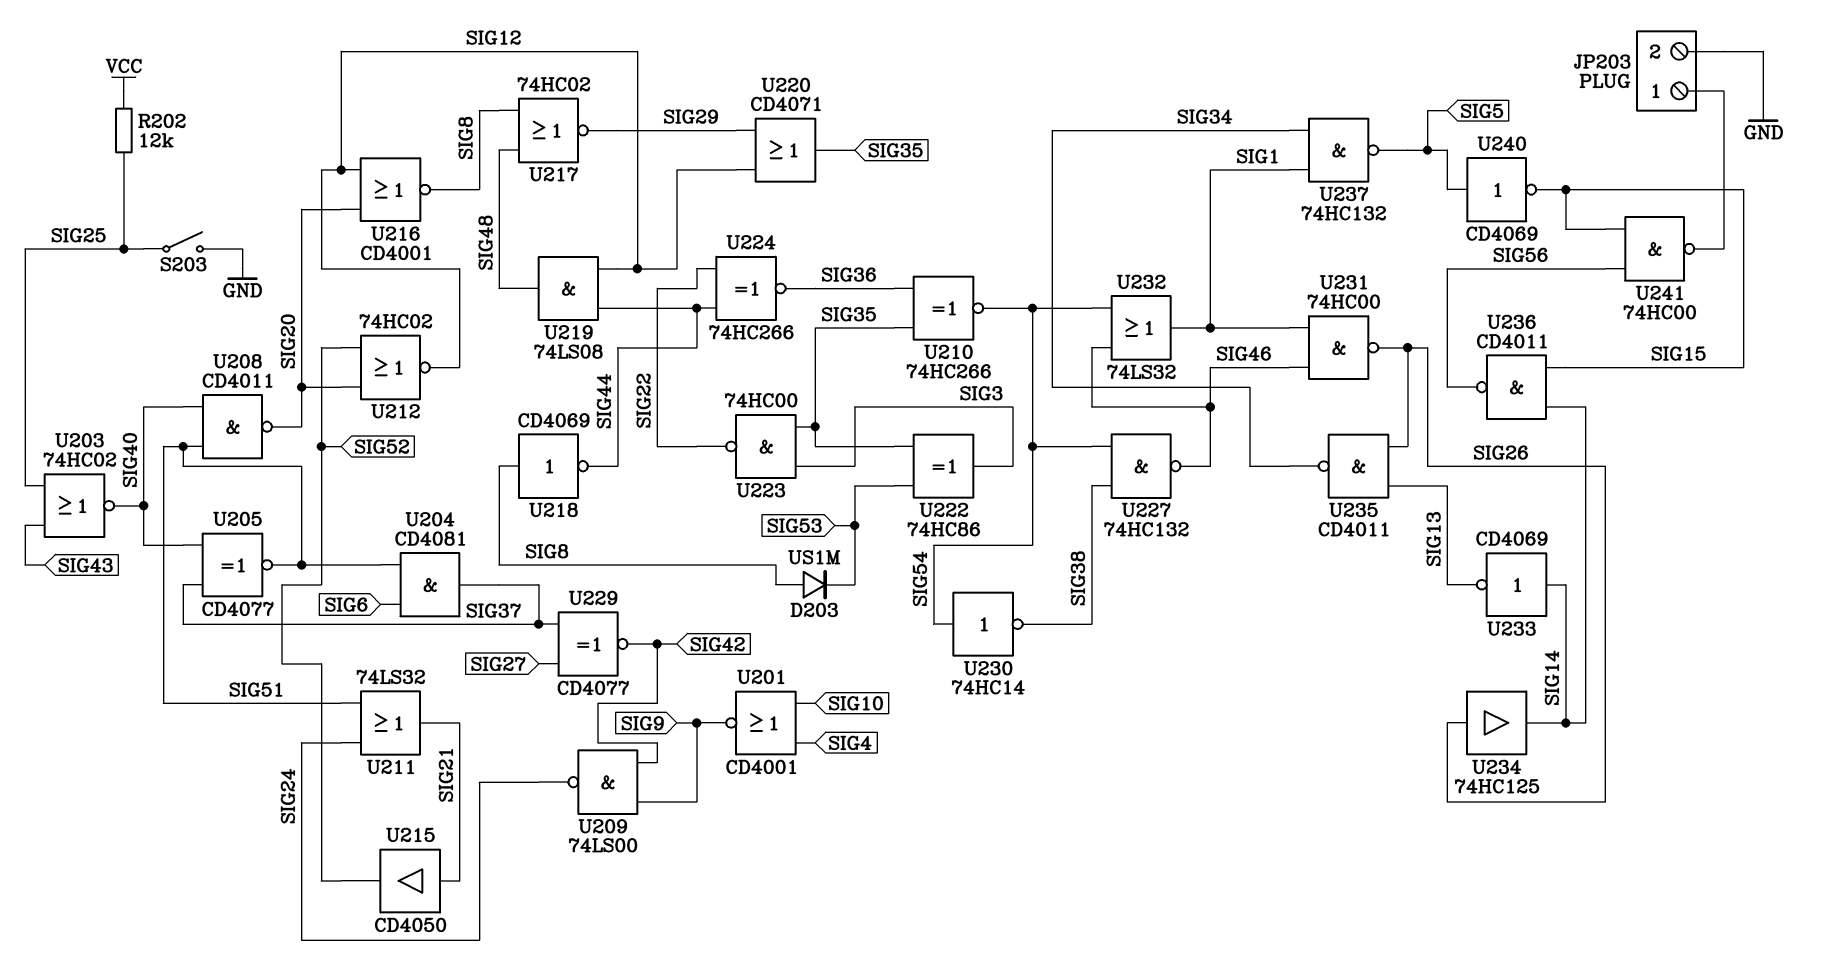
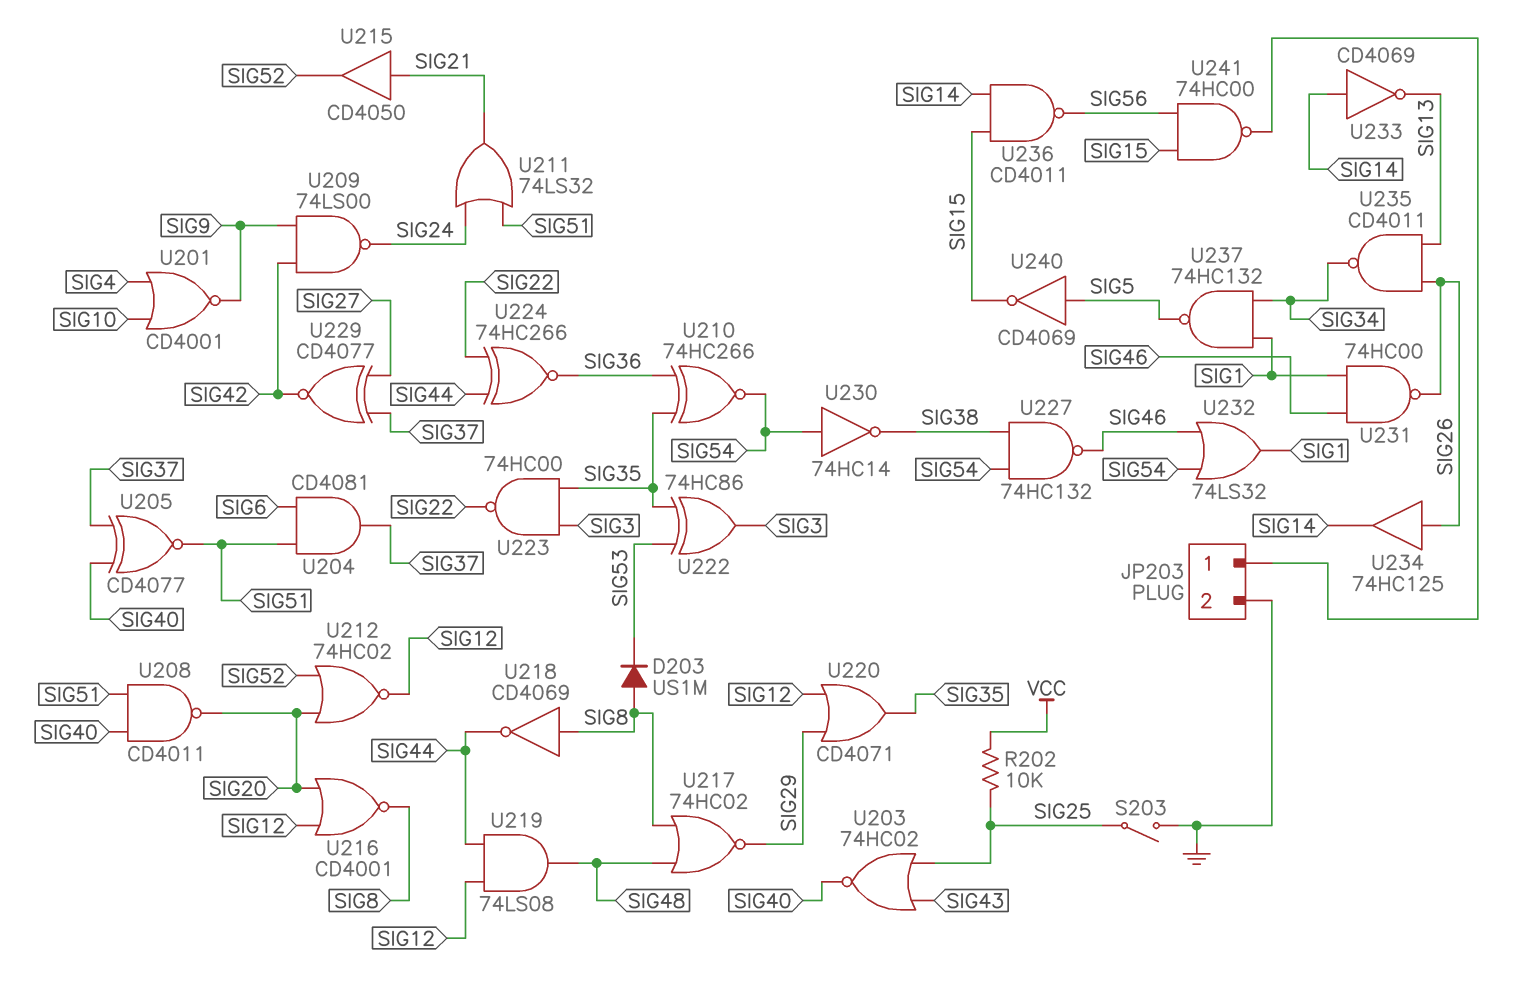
R202: 12k (SIG25, VCC) -> 10k (SIG25, VCC)

